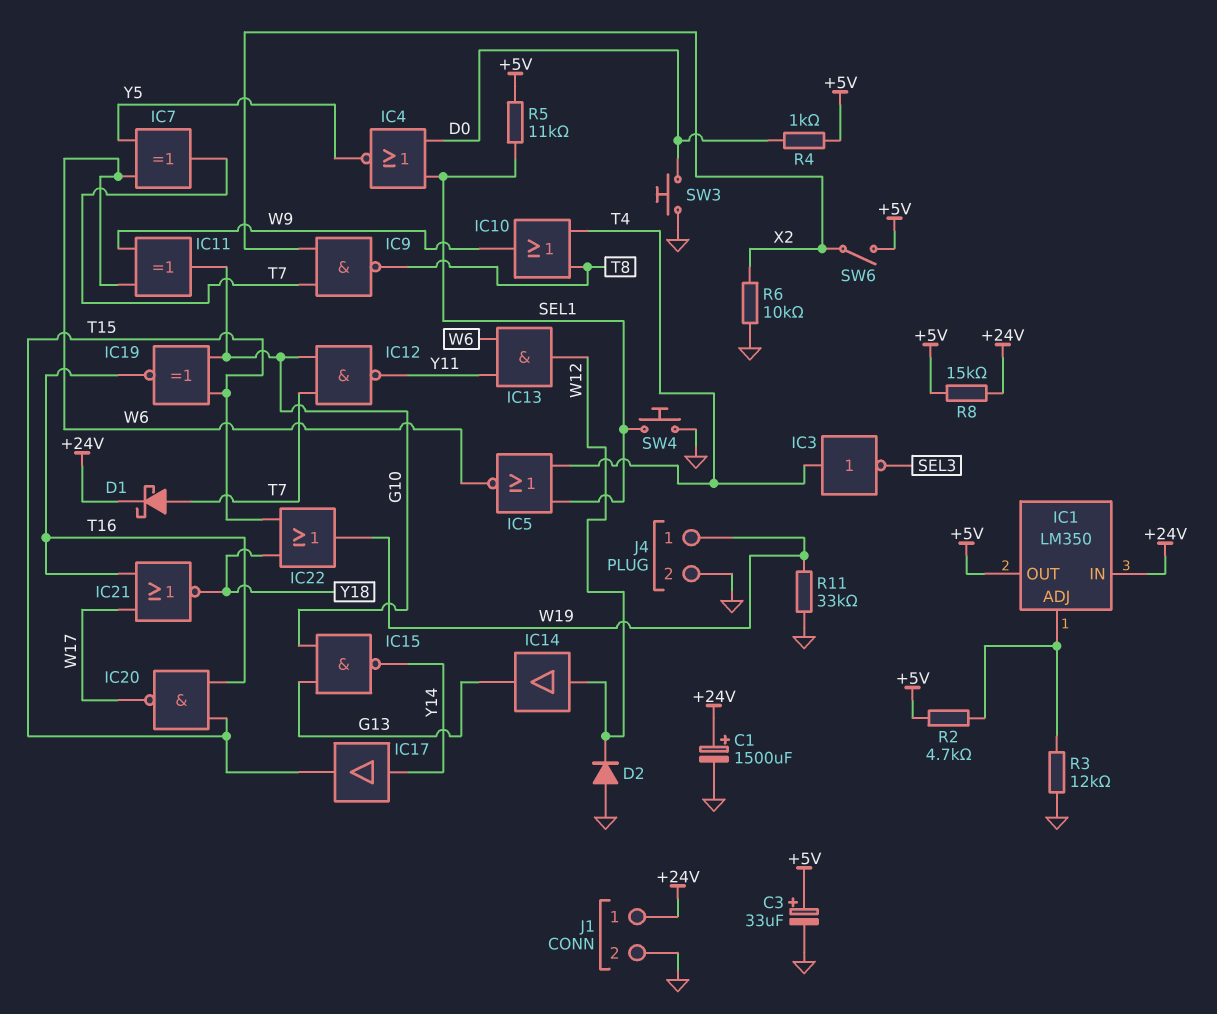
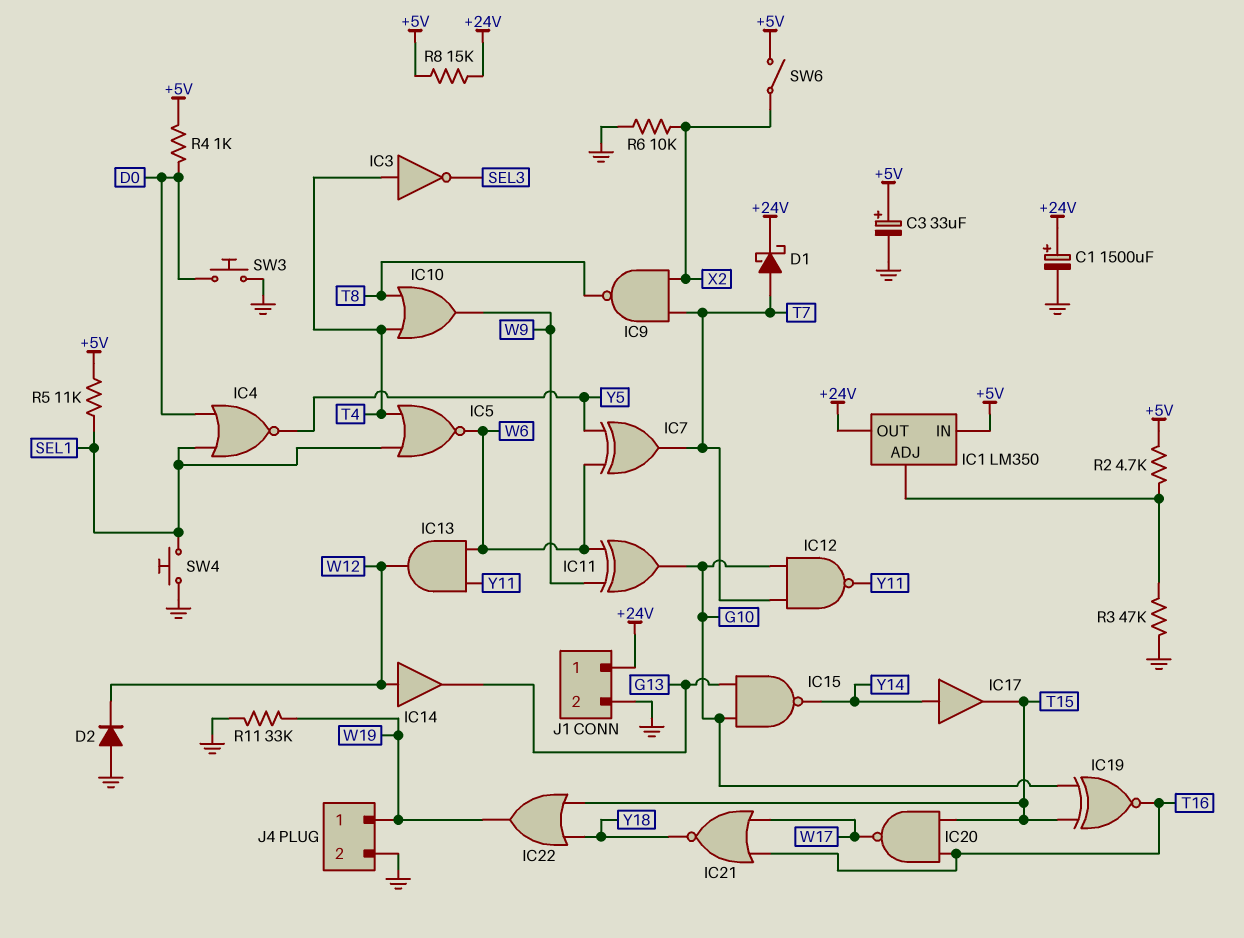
IC1 pin IN: +24V -> +5V
IC1 pin OUT: +5V -> +24V
R3: 12k (GND, IC1/ADJ) -> 47k (GND, IC1/ADJ)

